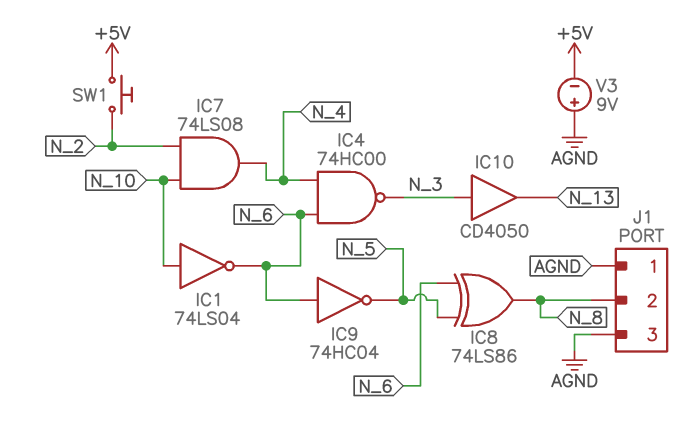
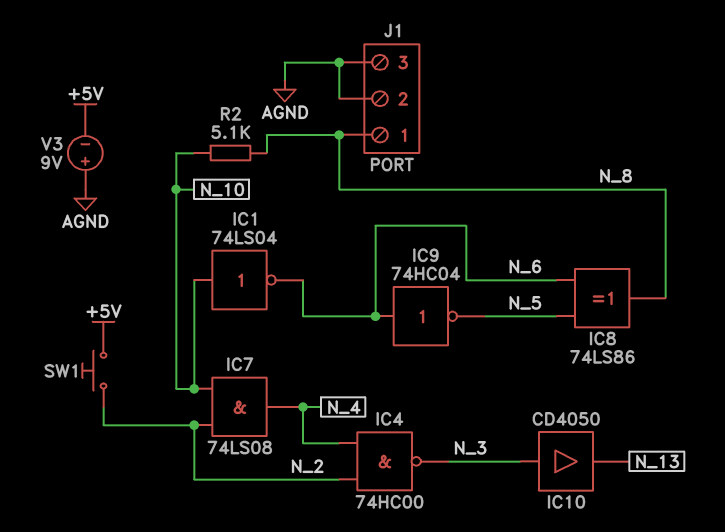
IC4: NAND 74HC00 (in N_4, in N_6, out N_3) -> NAND 74HC00 (in N_2, in N_4, out N_3)
J1 pin 1: AGND -> N_8
J1 pin 2: N_8 -> AGND
R2: none -> 5.1k (N_8, N_10)

